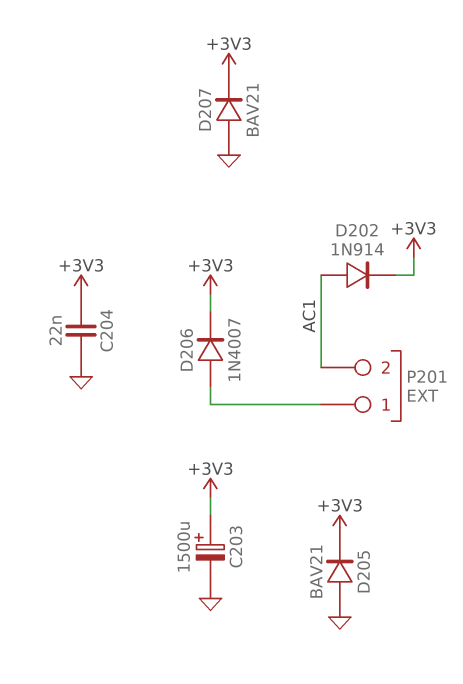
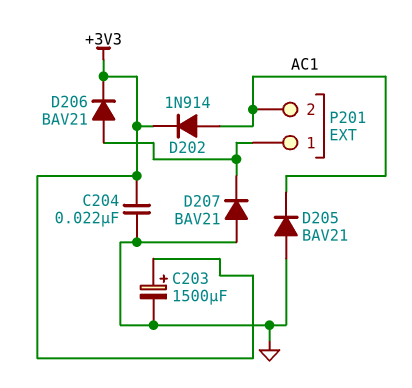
D205: diode BAV21 (A GND, K +3V3) -> diode BAV21 (A GND, K AC1)
D206: diode 1N4007 (A P201/1, K +3V3) -> diode BAV21 (A P201/1, K +3V3)
D207: diode BAV21 (A GND, K +3V3) -> diode BAV21 (A GND, K P201/1)

